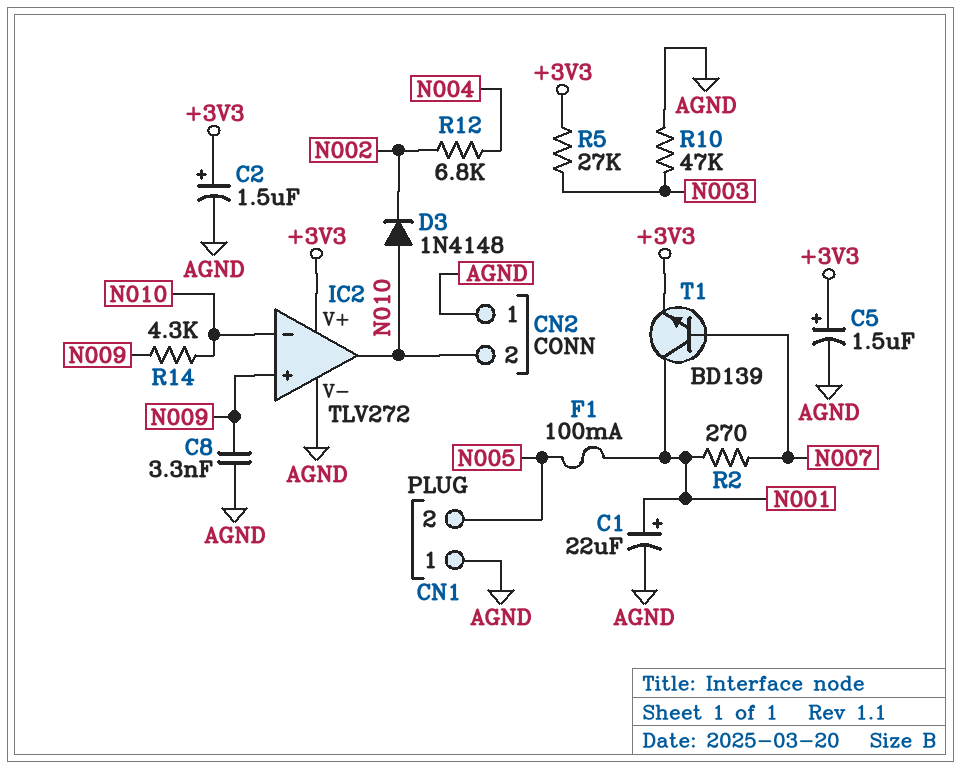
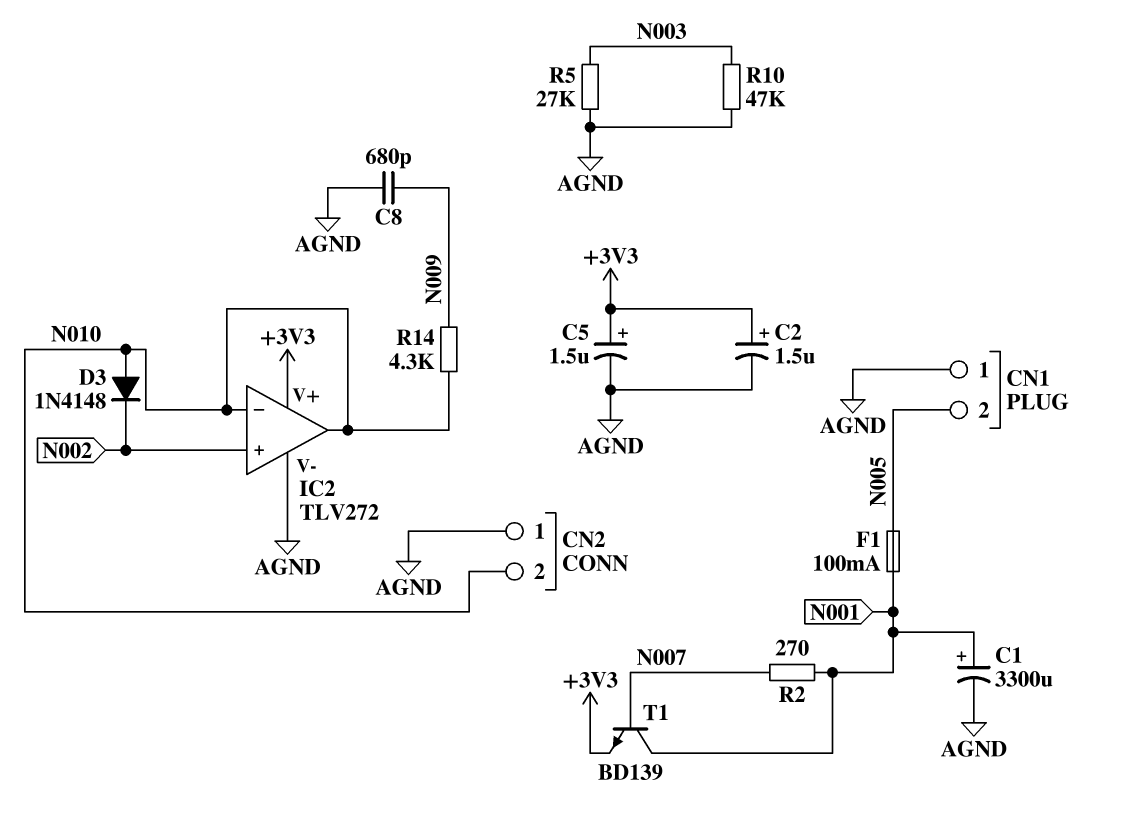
C1: 22uF (plus N001, minus AGND) -> 3300uF (plus N001, minus AGND)
C8: 3.3nF (AGND, N009) -> 680pF (AGND, N009)
IC2 pin in+: N009 -> N002
R5: 27k (+3V3, N003) -> 27k (AGND, N003)
R12: 6.8k (N002, N004) -> none

